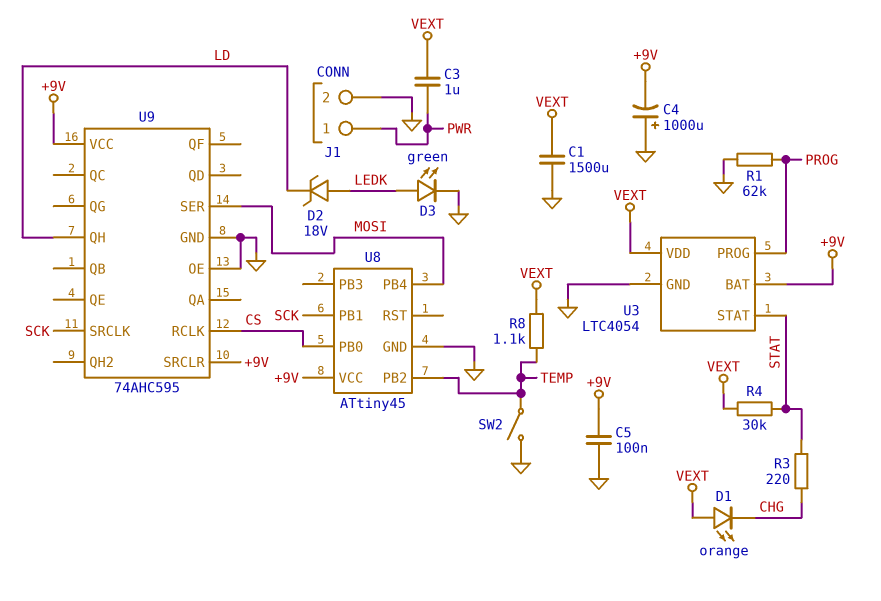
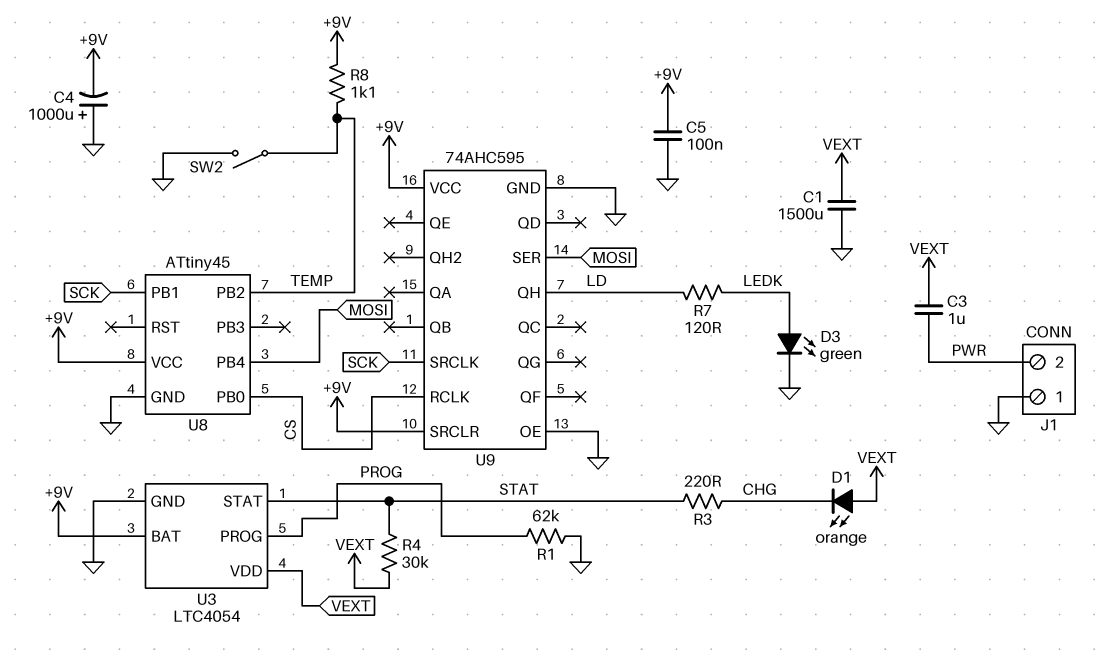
D2: zener 18V (A LEDK, K LD) -> none
J1 pin 1: PWR -> GND
J1 pin 2: GND -> PWR
R7: none -> 120 (LD, LEDK)
R8: 1.1k (TEMP, VEXT) -> 1.1k (+9V, TEMP)

